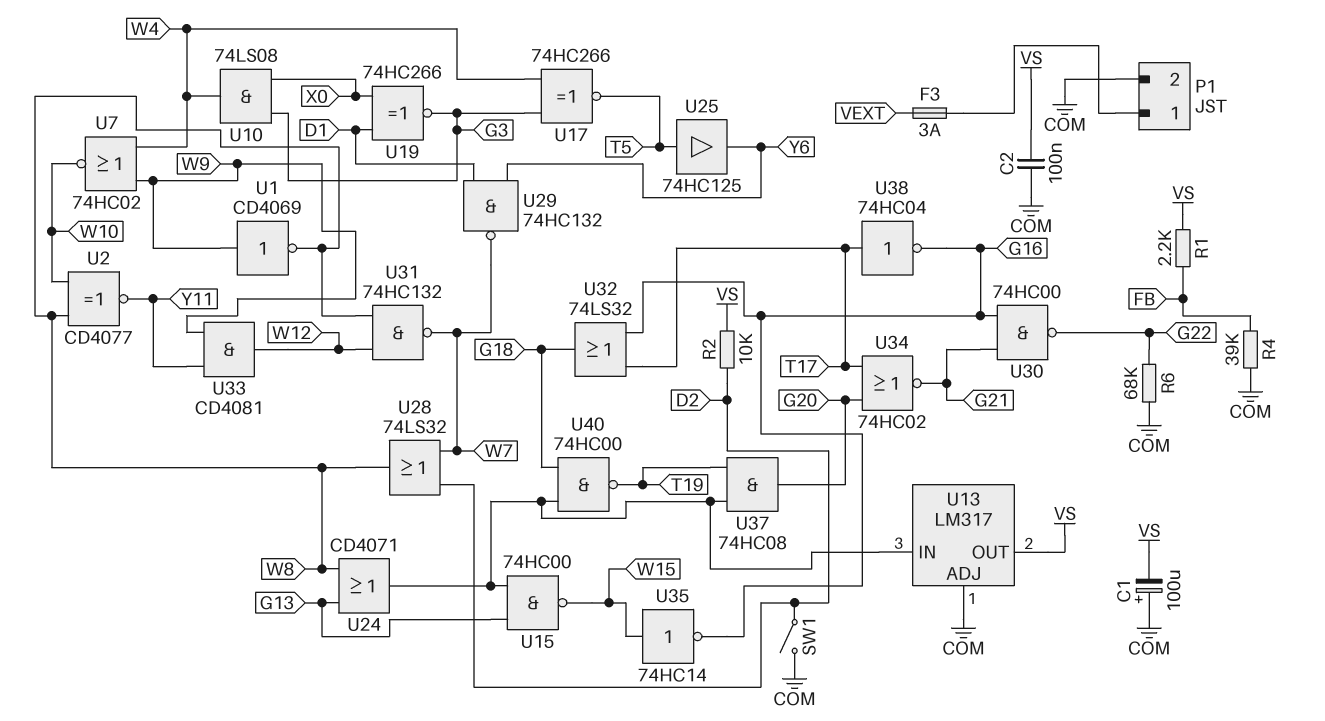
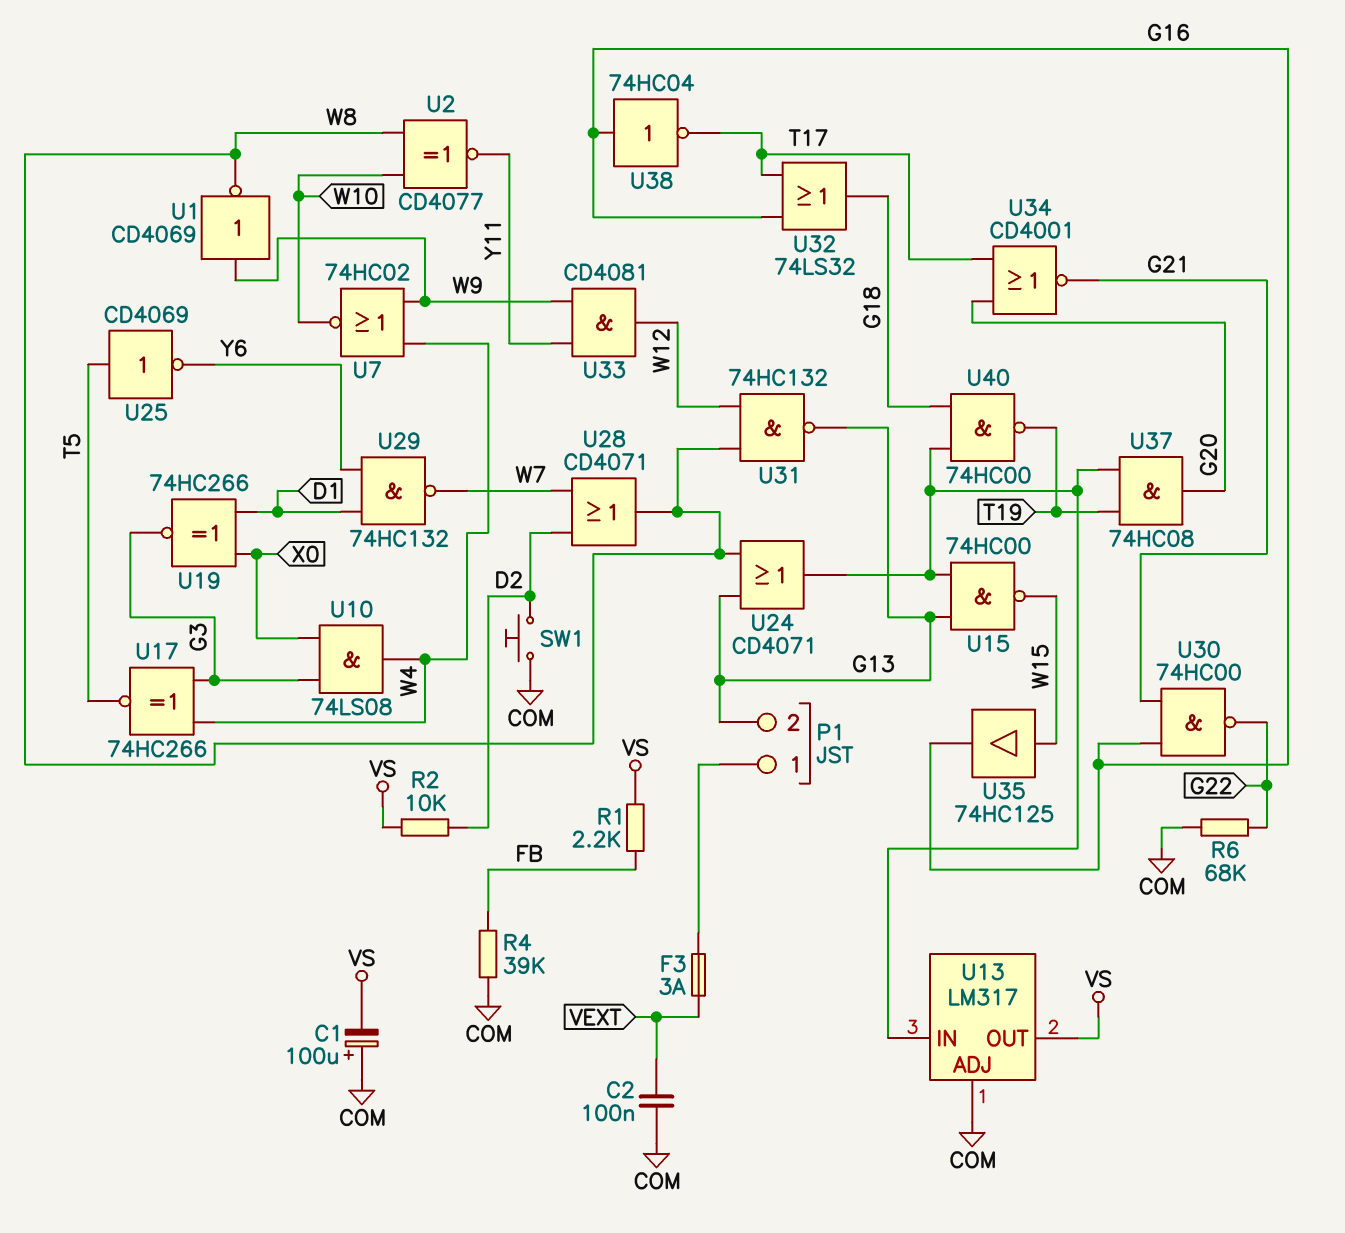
C2: 100nF (COM, VS) -> 100nF (COM, VEXT)
P1 pin 2: COM -> G13
SW1: switch (COM, D2) -> button (COM, D2)
U25: buffer 74HC125 (in T5, out Y6) -> NOT CD4069 (in T5, out Y6)
U28: OR 74LS32 (in D2, in W7, out W8) -> OR CD4071 (in D2, in W7, out W8)
U31: NAND 74HC132 (in W8, in W12, out W7) -> NAND 74HC132 (in W8, in W12, out G13)
U34: NOR 74HC02 (in G20, in T17, out G21) -> NOR CD4001 (in G20, in T17, out G21)
U35: NOT 74HC14 (in W15, out G16) -> buffer 74HC125 (in W15, out G16)
U38: NOT 74HC04 (in T17, out G16) -> NOT 74HC04 (in G16, out T17)

